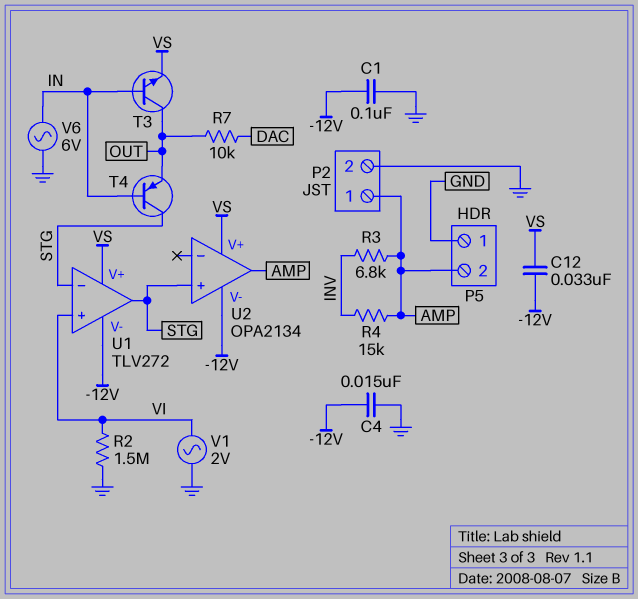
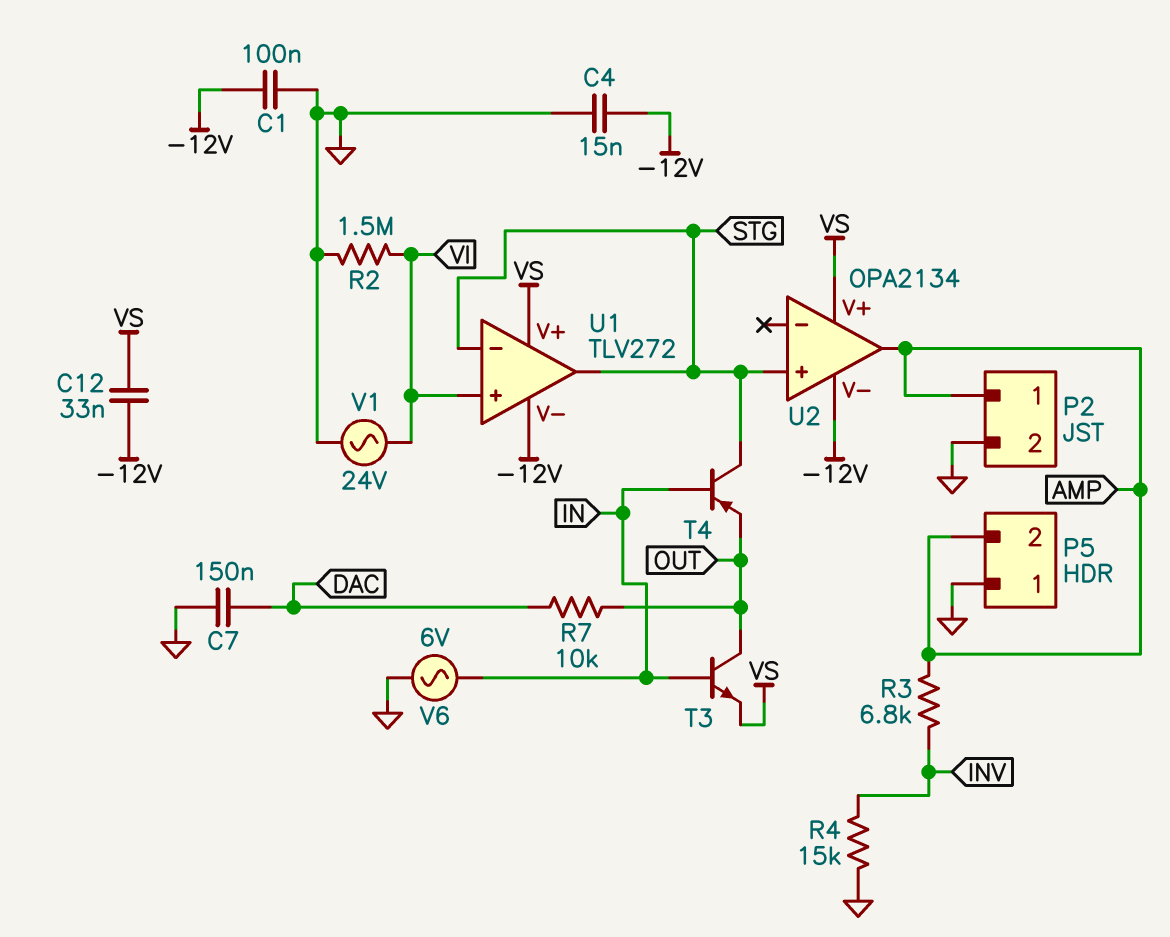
C7: none -> 150nF (DAC, GND)
R4: 15k (AMP, INV) -> 15k (GND, INV)
V1: AC 2V (GND, VI) -> AC 24V (GND, VI)

